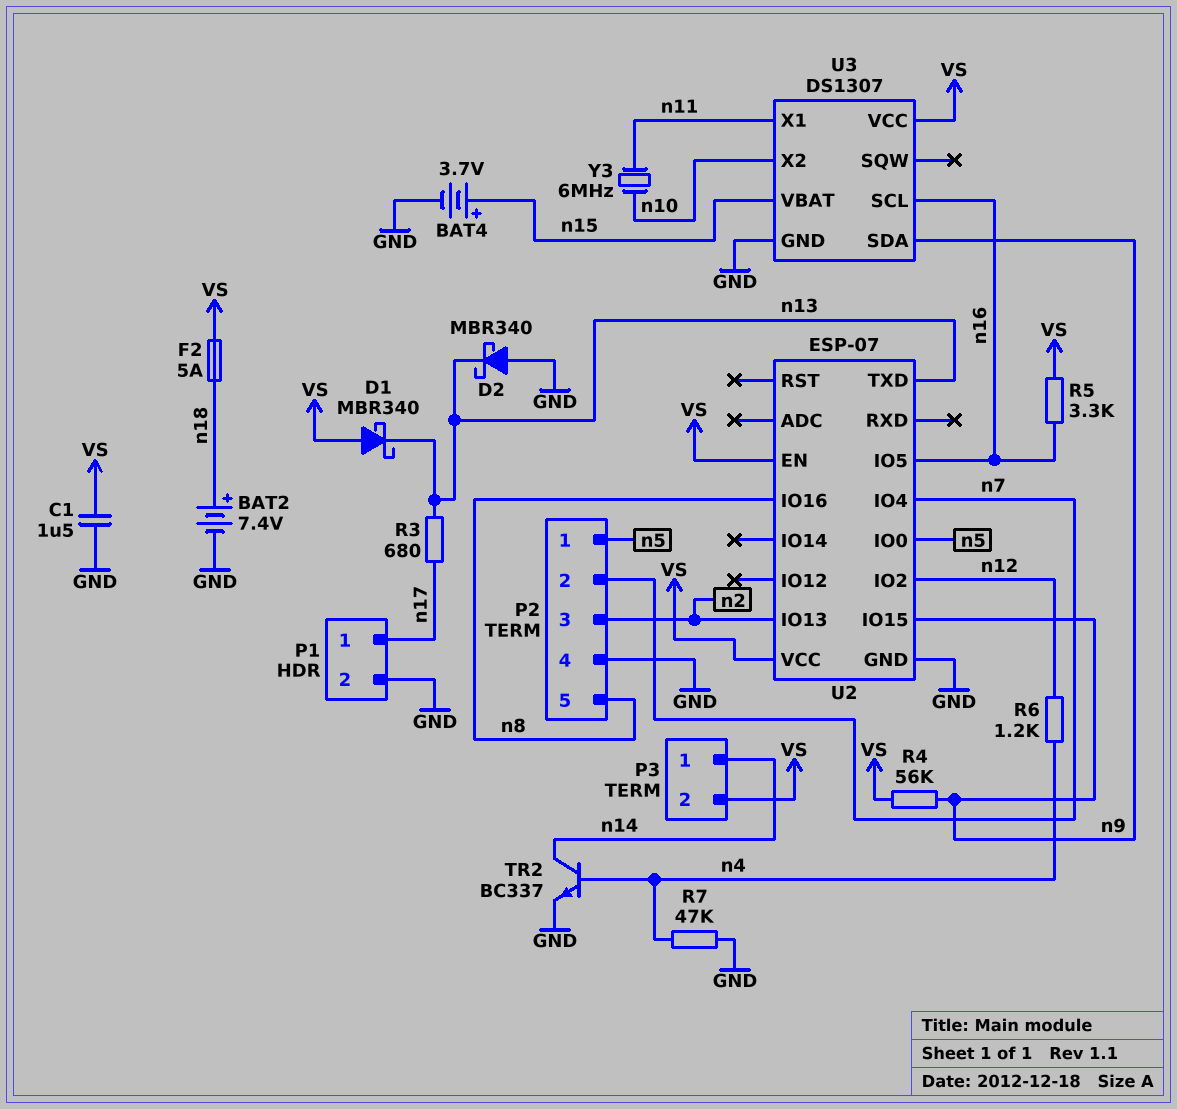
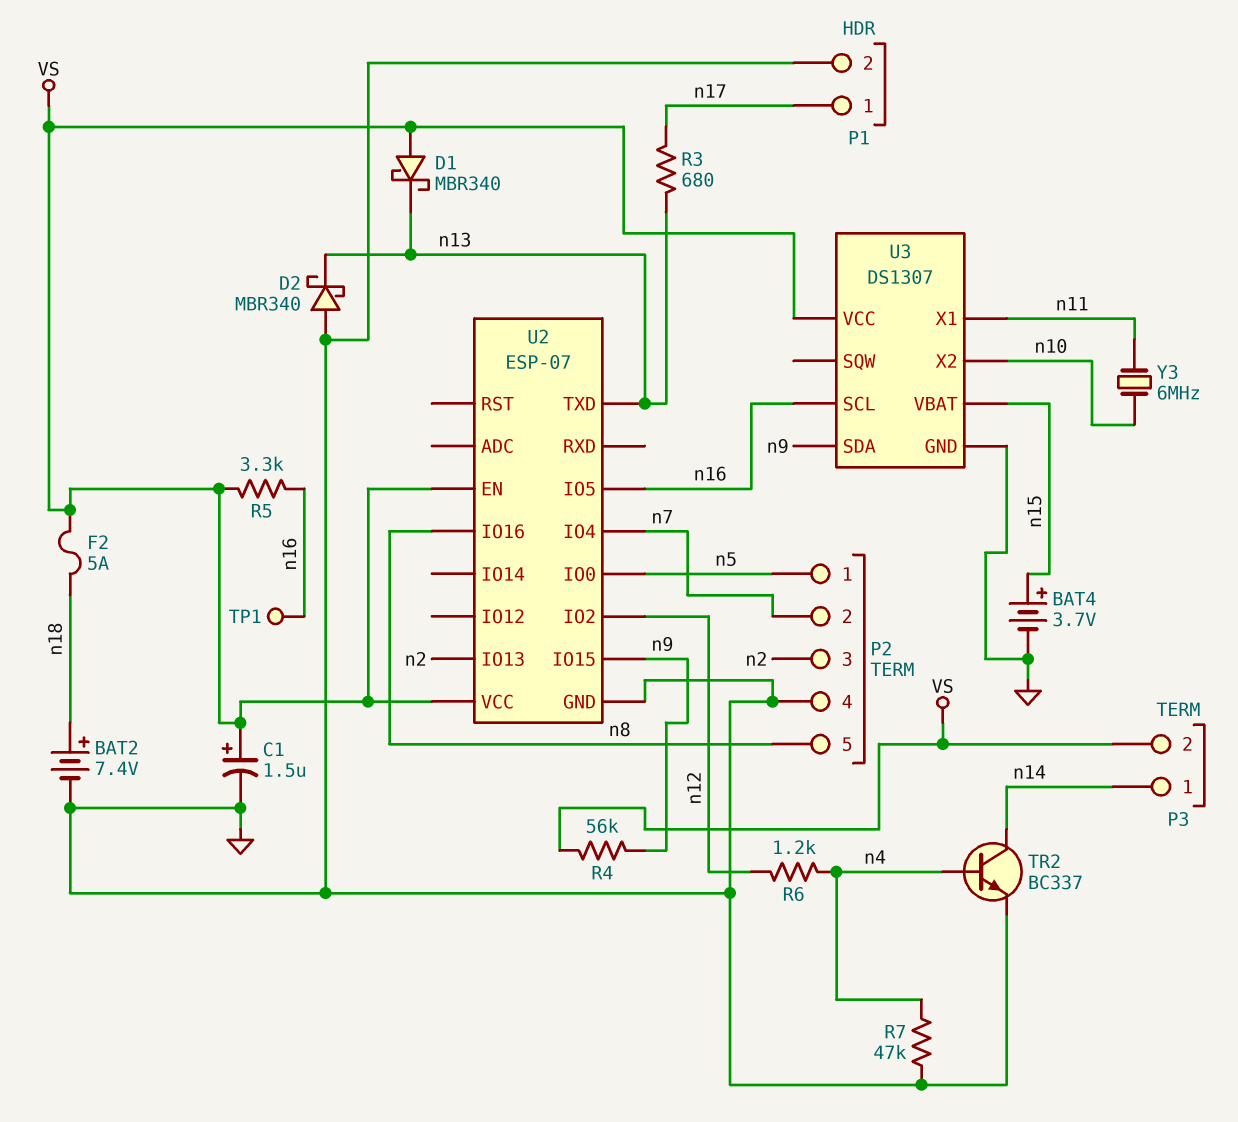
C1: 1.5uF (GND, VS) -> 1.5uF (plus VS, minus GND)
TP1: none -> test point (n16)

